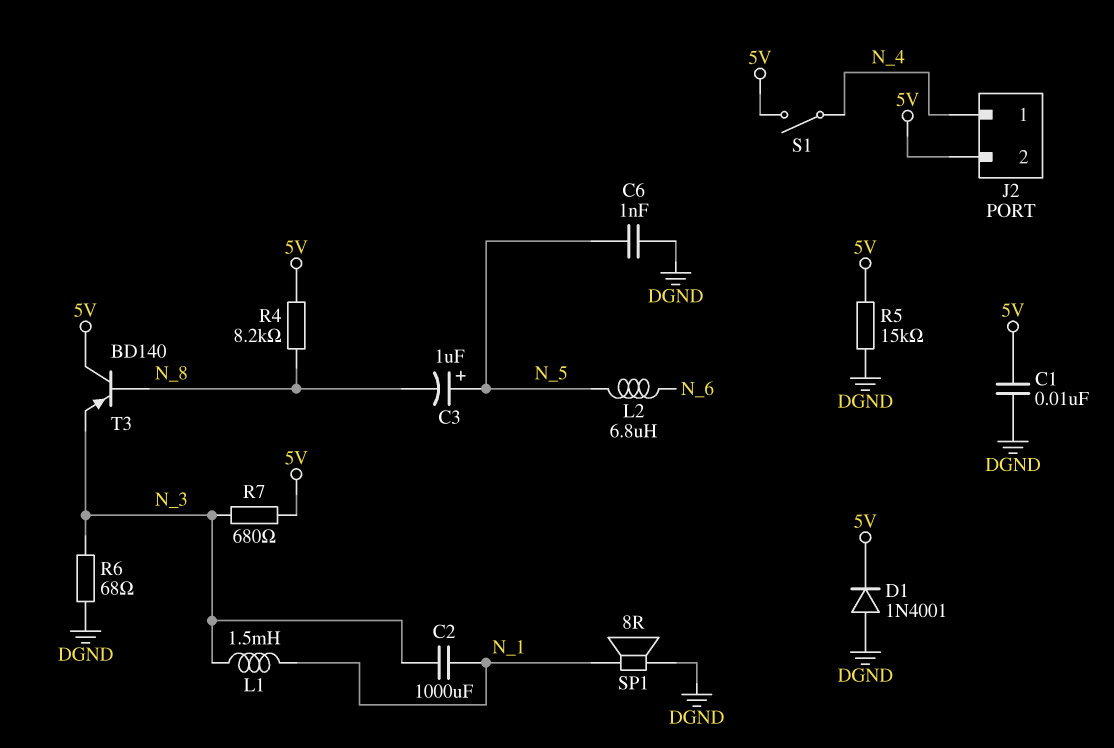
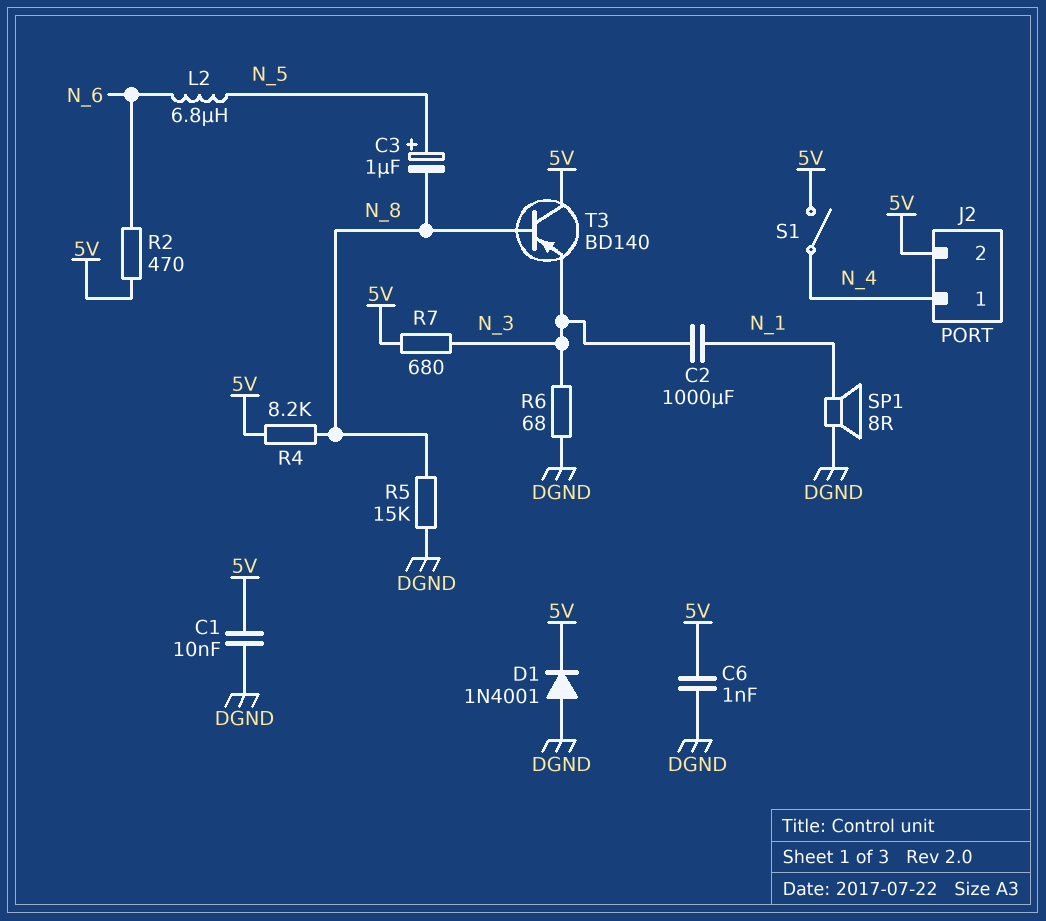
C6: 1nF (DGND, N_5) -> 1nF (5V, DGND)
L1: 1.5mH (N_1, N_3) -> none
R2: none -> 470 (5V, N_6)
R5: 15k (5V, DGND) -> 15k (DGND, N_8)

